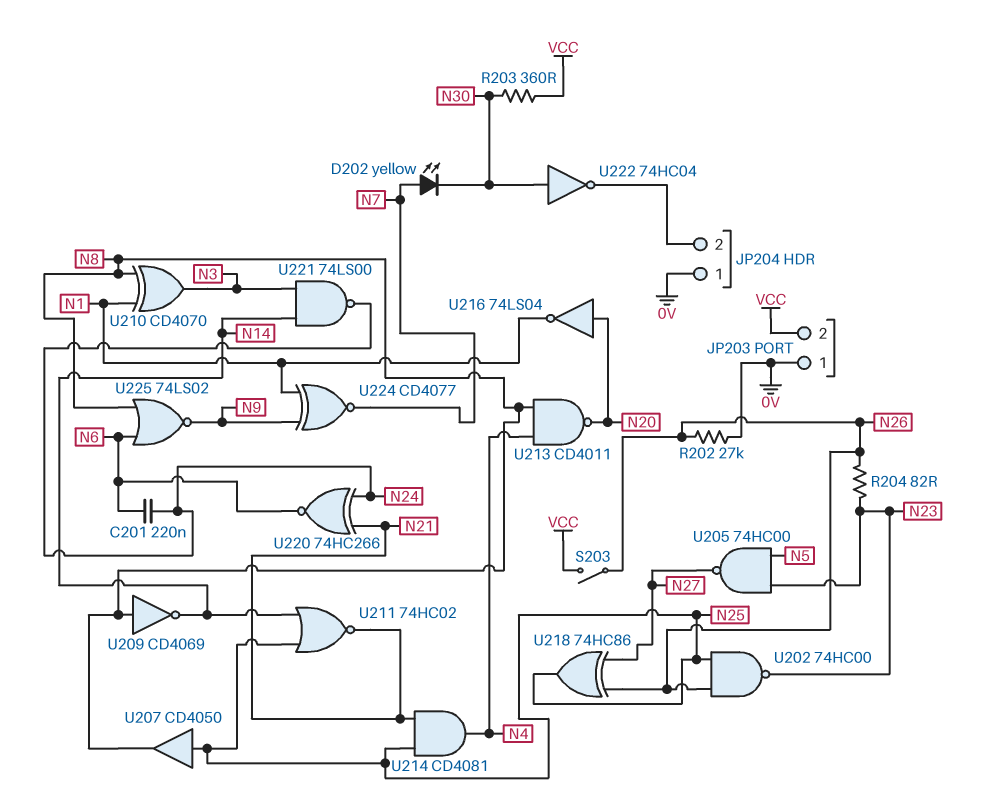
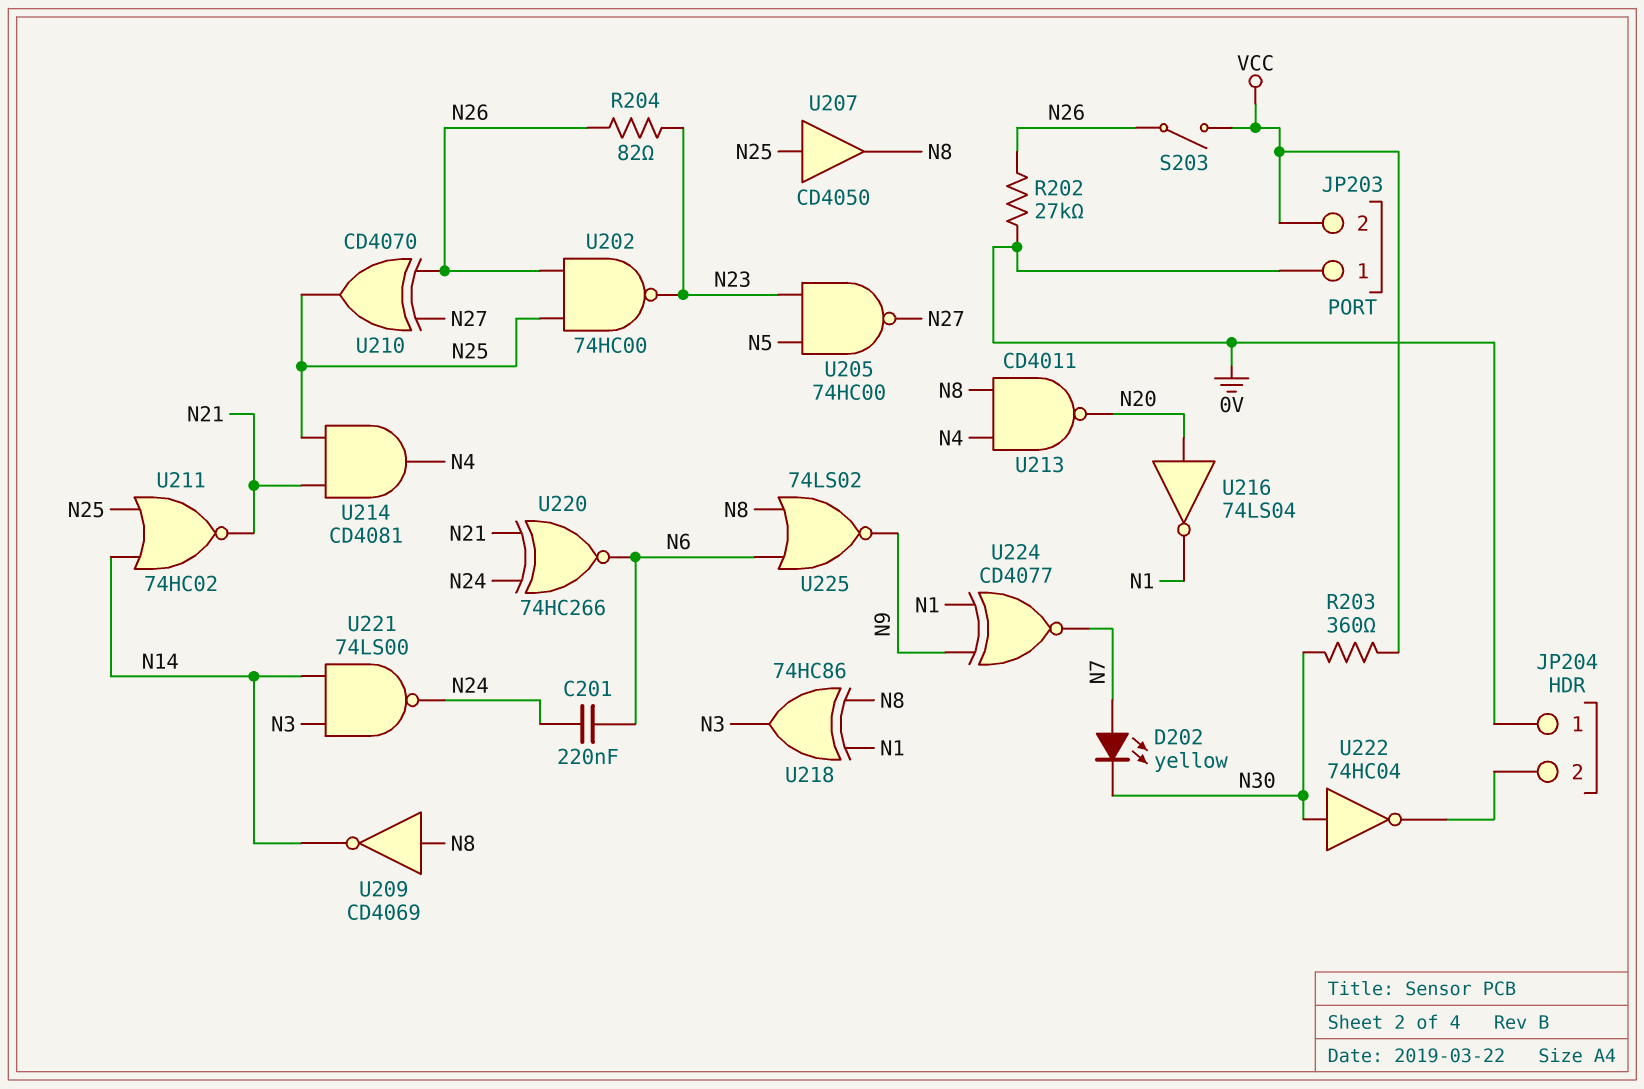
U210: XOR CD4070 (in N1, in N8, out N3) -> XOR CD4070 (in N26, in N27, out N25)
U218: XOR 74HC86 (in N26, in N27, out N25) -> XOR 74HC86 (in N1, in N8, out N3)

